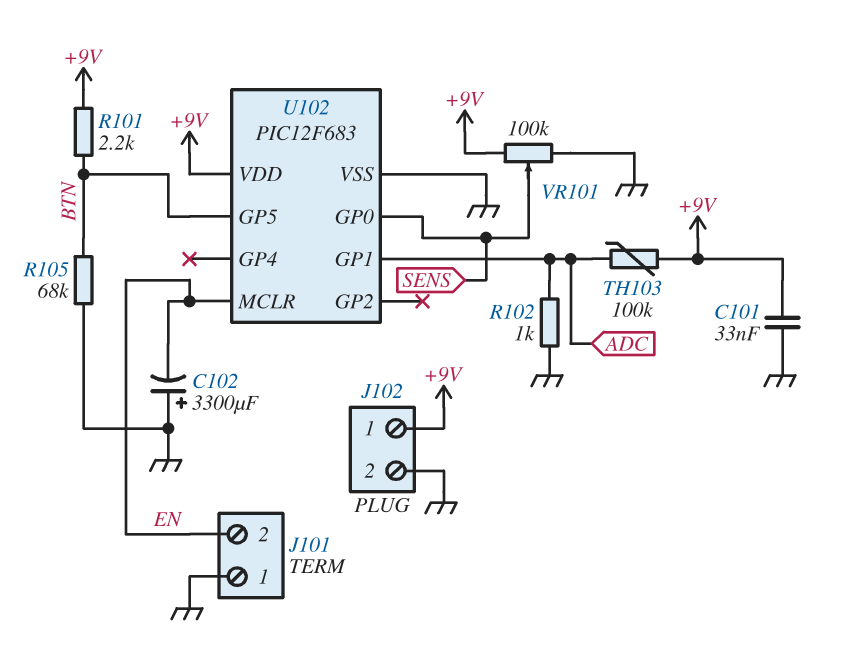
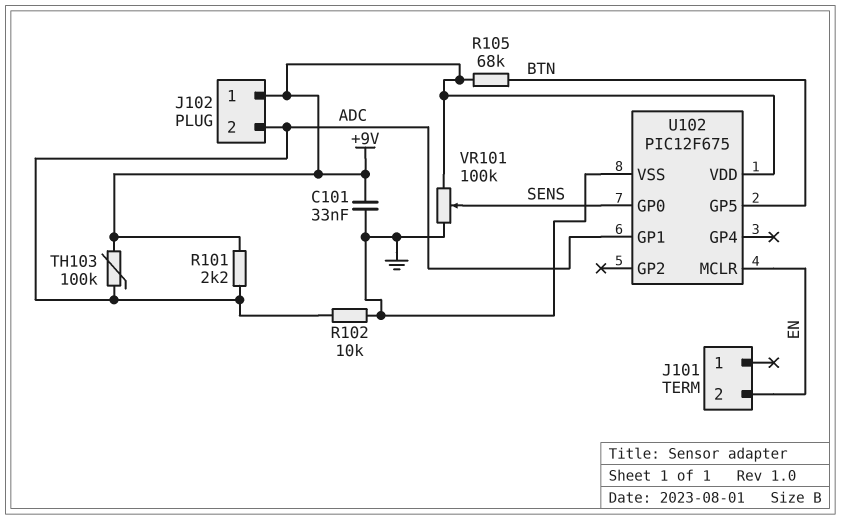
C102: 3300uF (plus GND, minus EN) -> none
J101 pin 1: GND -> none
J102 pin 2: GND -> ADC
R101: 2.2k (+9V, BTN) -> 2.2k (+9V, ADC)
R102: 1k (ADC, GND) -> 10k (ADC, GND)
R105: 68k (BTN, GND) -> 68k (+9V, BTN)
U102: PIC12F683 -> PIC12F675

